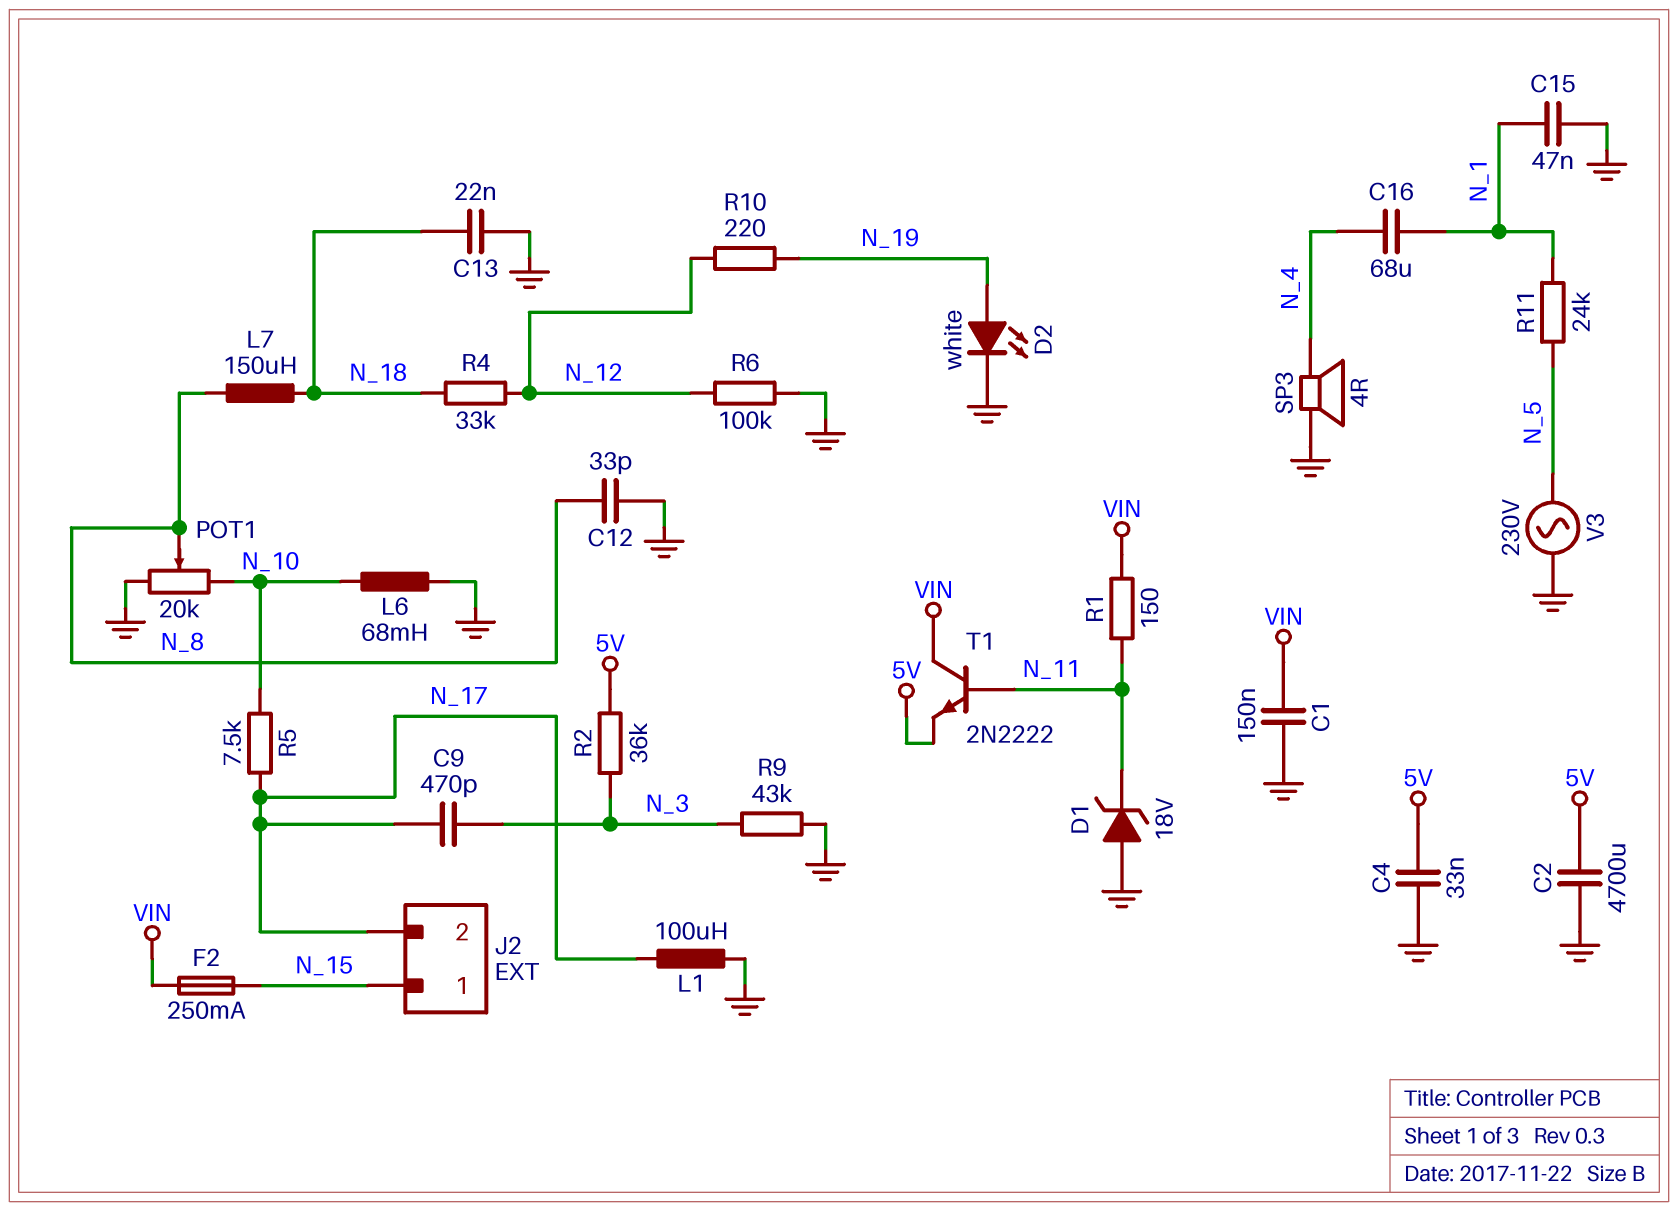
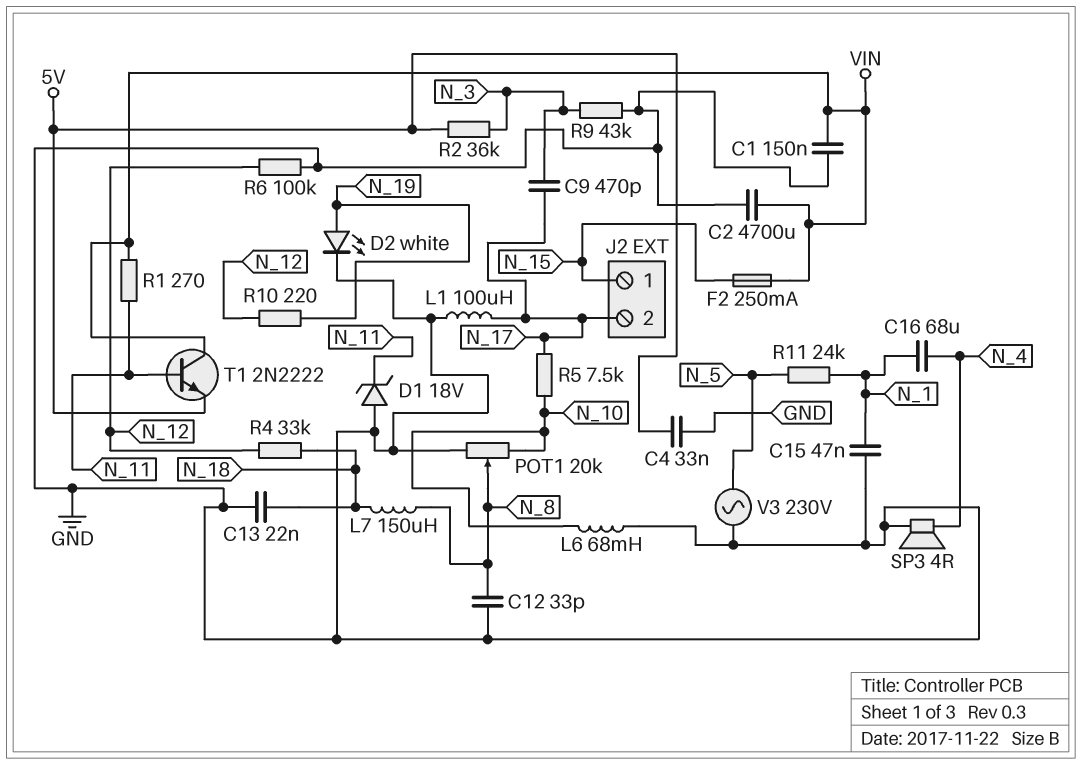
C2: 4700uF (5V, GND) -> 4700uF (GND, VIN)
R1: 150 (N_11, VIN) -> 270 (N_11, VIN)

